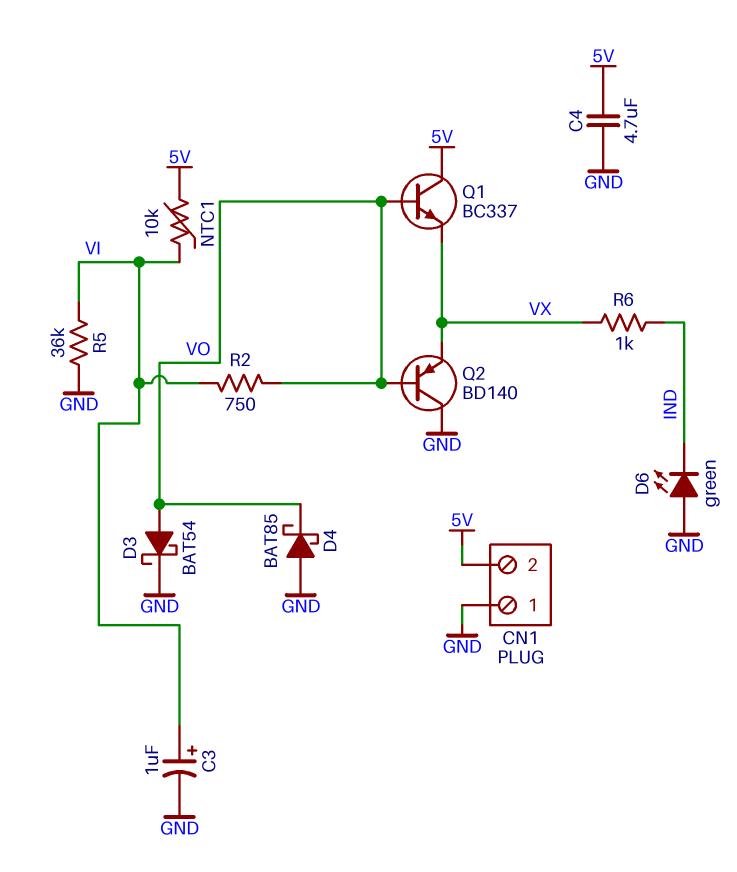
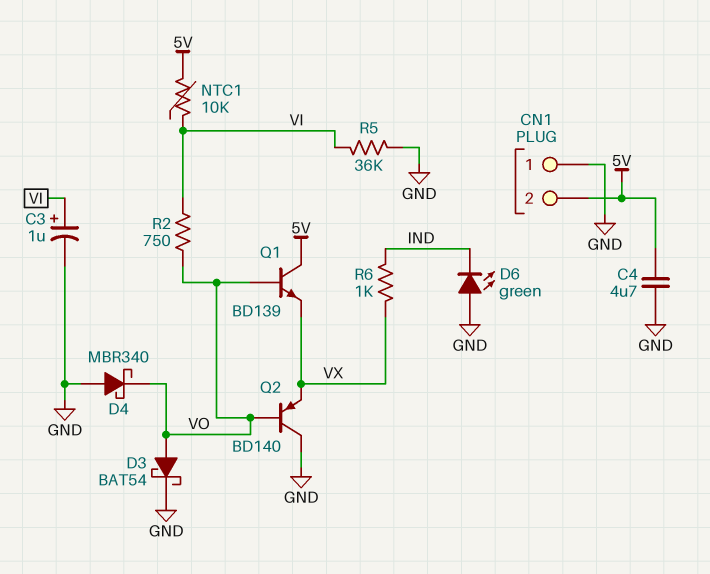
D4: schottky BAT85 (A GND, K VO) -> schottky MBR340 (A GND, K VO)
Q1: NPN BC337 (B VO, C 5V, E VX) -> NPN BD139 (B VO, C 5V, E VX)

